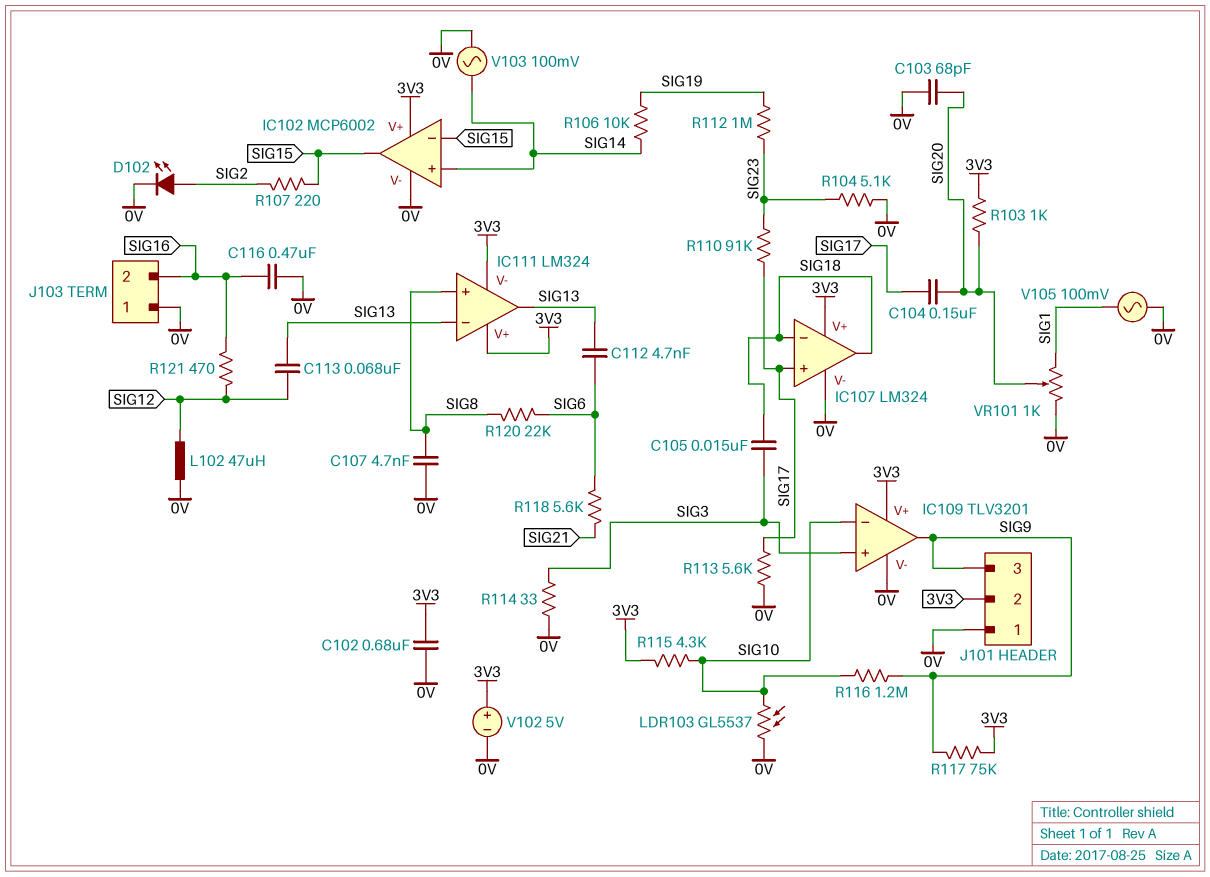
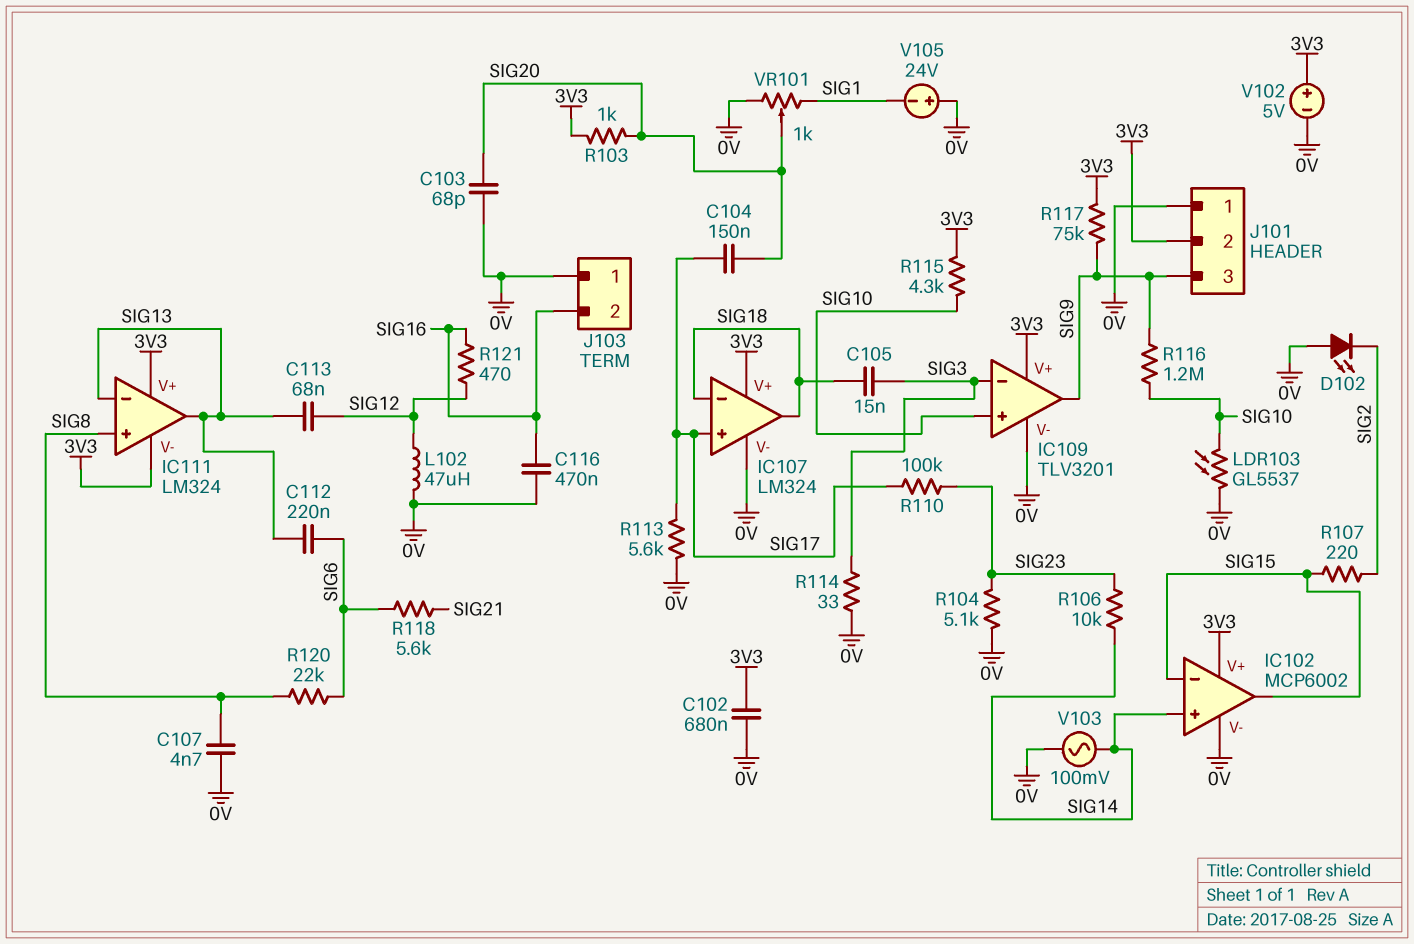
C112: 4.7nF (SIG6, SIG13) -> 220nF (SIG6, SIG13)
D102: LED (A SIG2, K 0V) -> LED (A 0V, K SIG2)
IC109 pin in+: SIG3 -> SIG10
IC109 pin in-: SIG10 -> SIG3
R106: 10k (SIG14, SIG19) -> 10k (SIG14, SIG23)
R110: 91k (SIG17, SIG23) -> 100k (SIG17, SIG23)
R112: 1M (SIG19, SIG23) -> none
V105: AC 100mV (0V, SIG1) -> 24V (plus 0V, minus SIG1)

